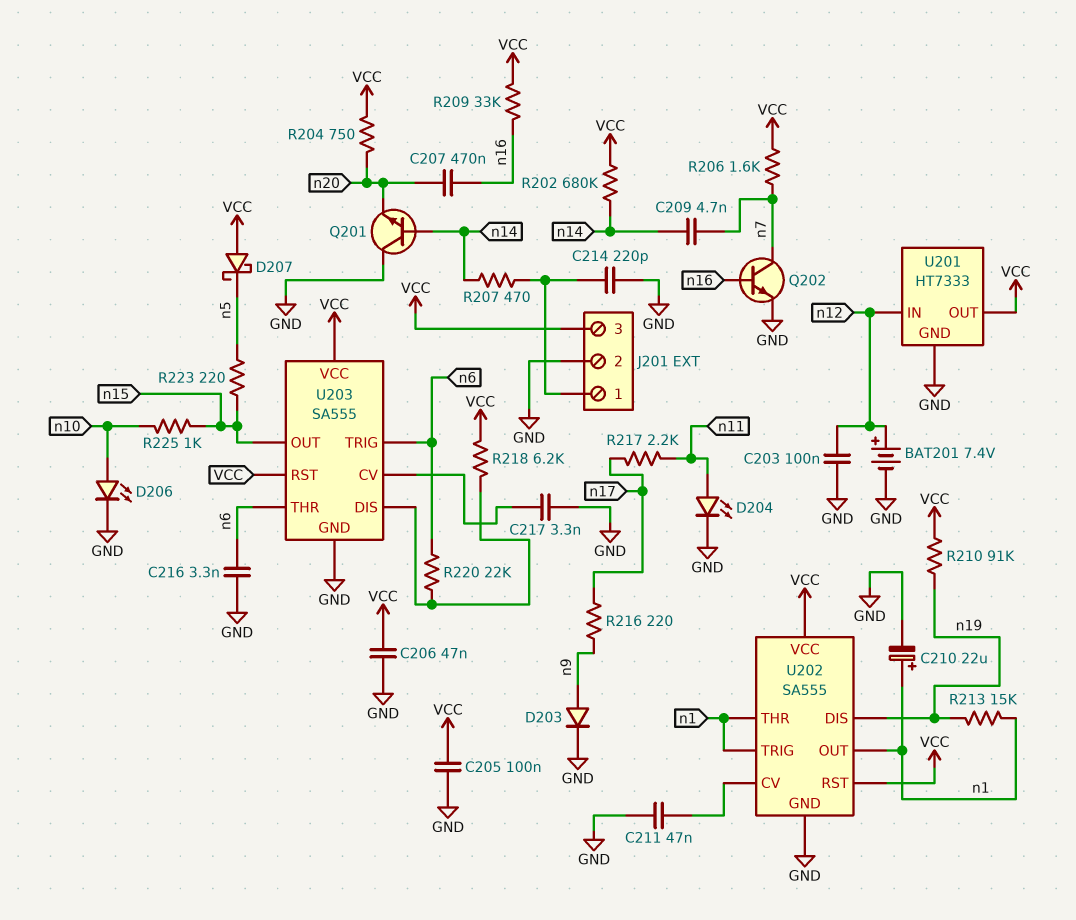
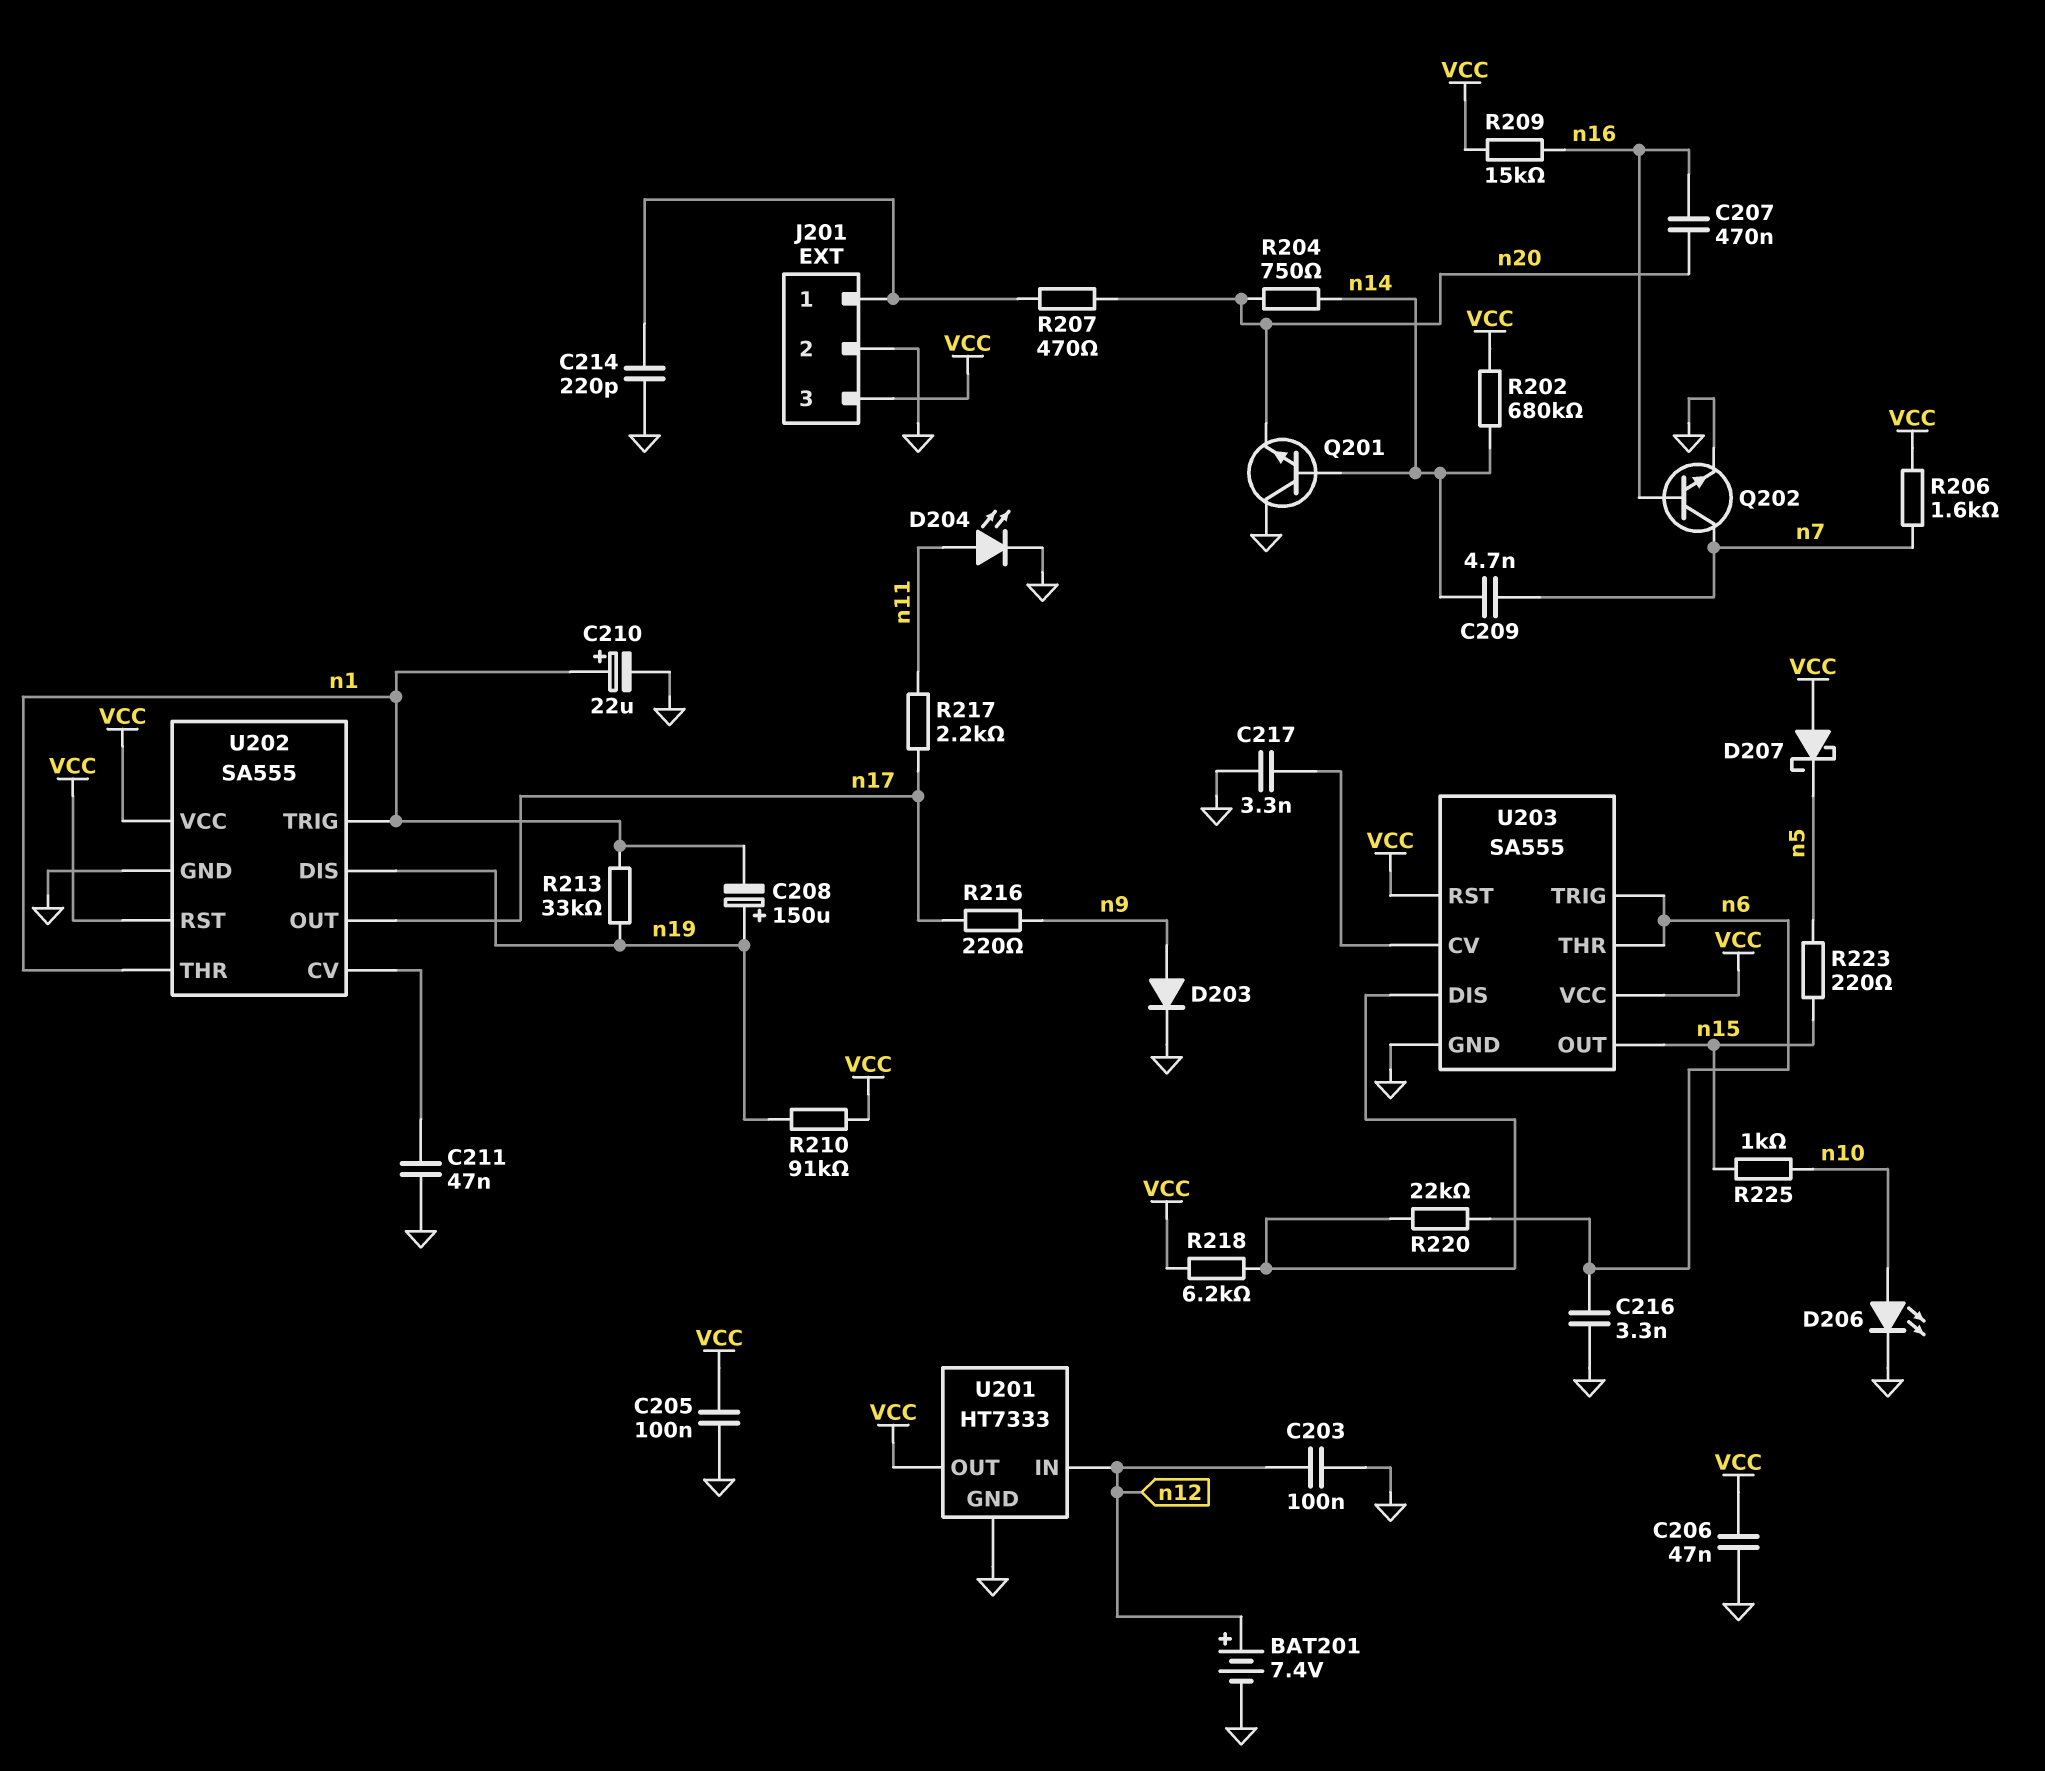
C208: none -> 150uF (plus n19, minus n1)
R204: 750 (VCC, n20) -> 750 (n14, n20)
R207: 470 (J201/1, n14) -> 470 (J201/1, n20)
R209: 33k (VCC, n16) -> 15k (VCC, n16)
R213: 15k (n1, n19) -> 33k (n1, n19)
U202 pin OUT: n1 -> n17

